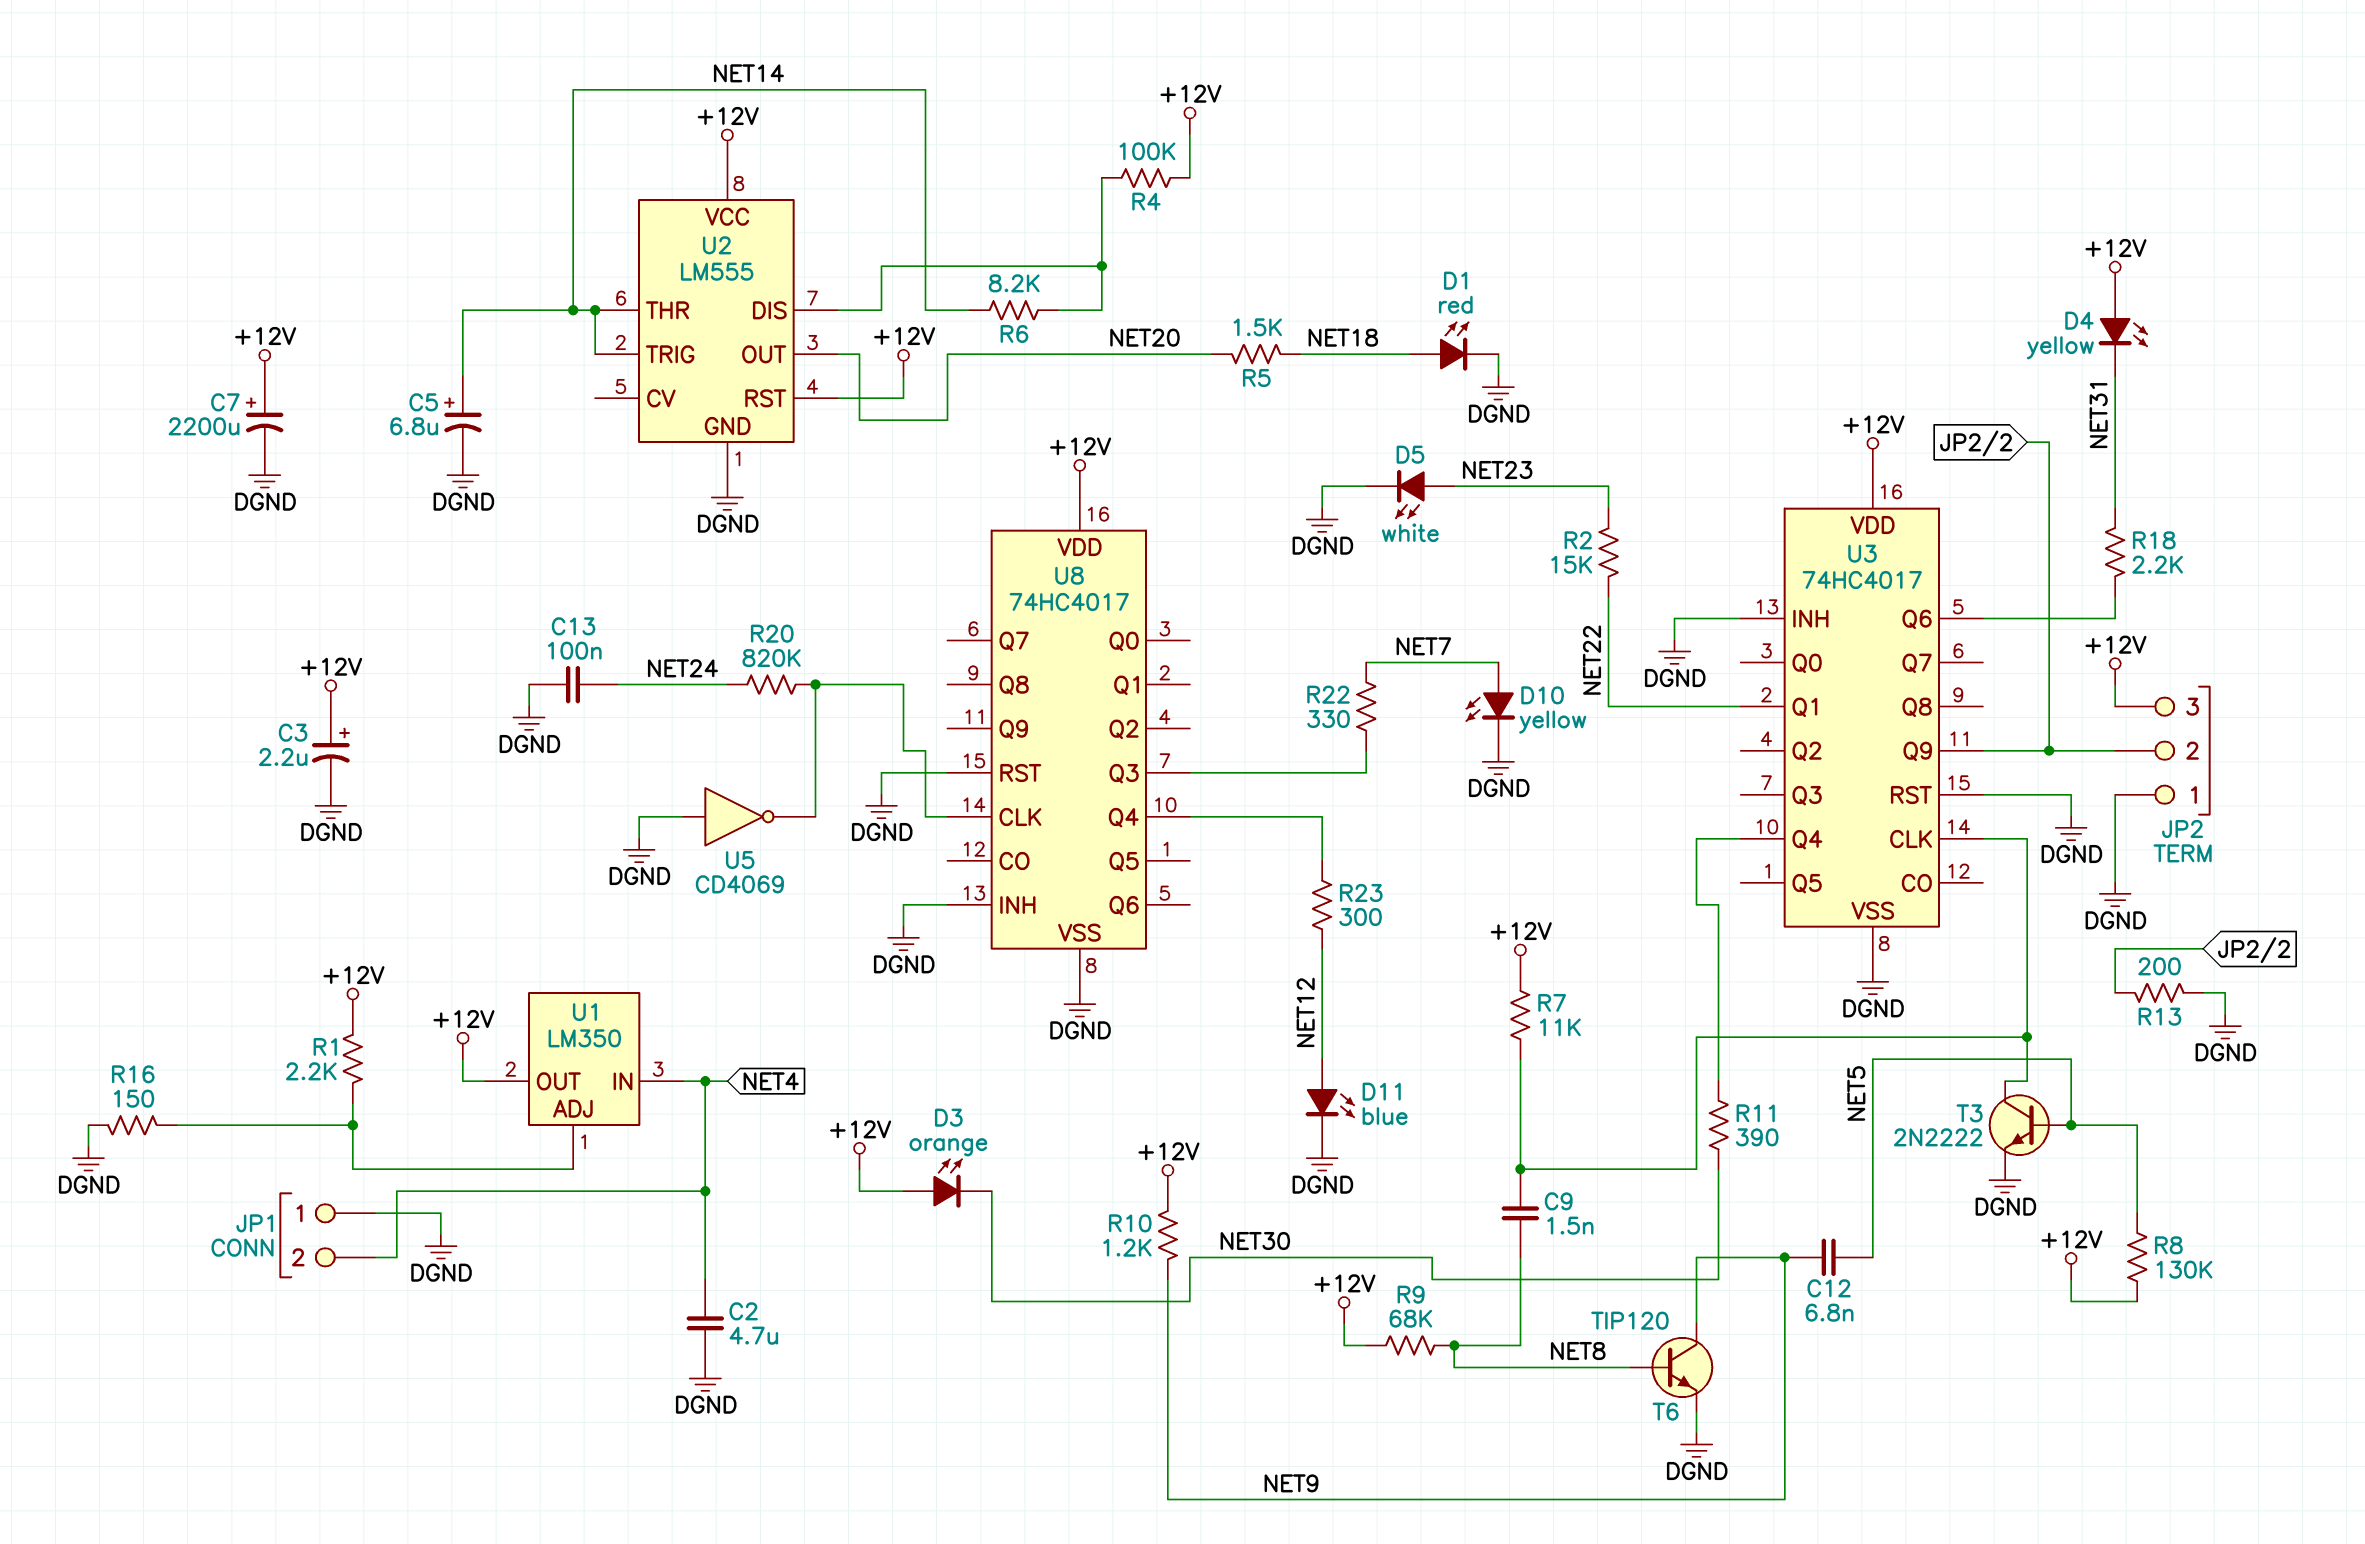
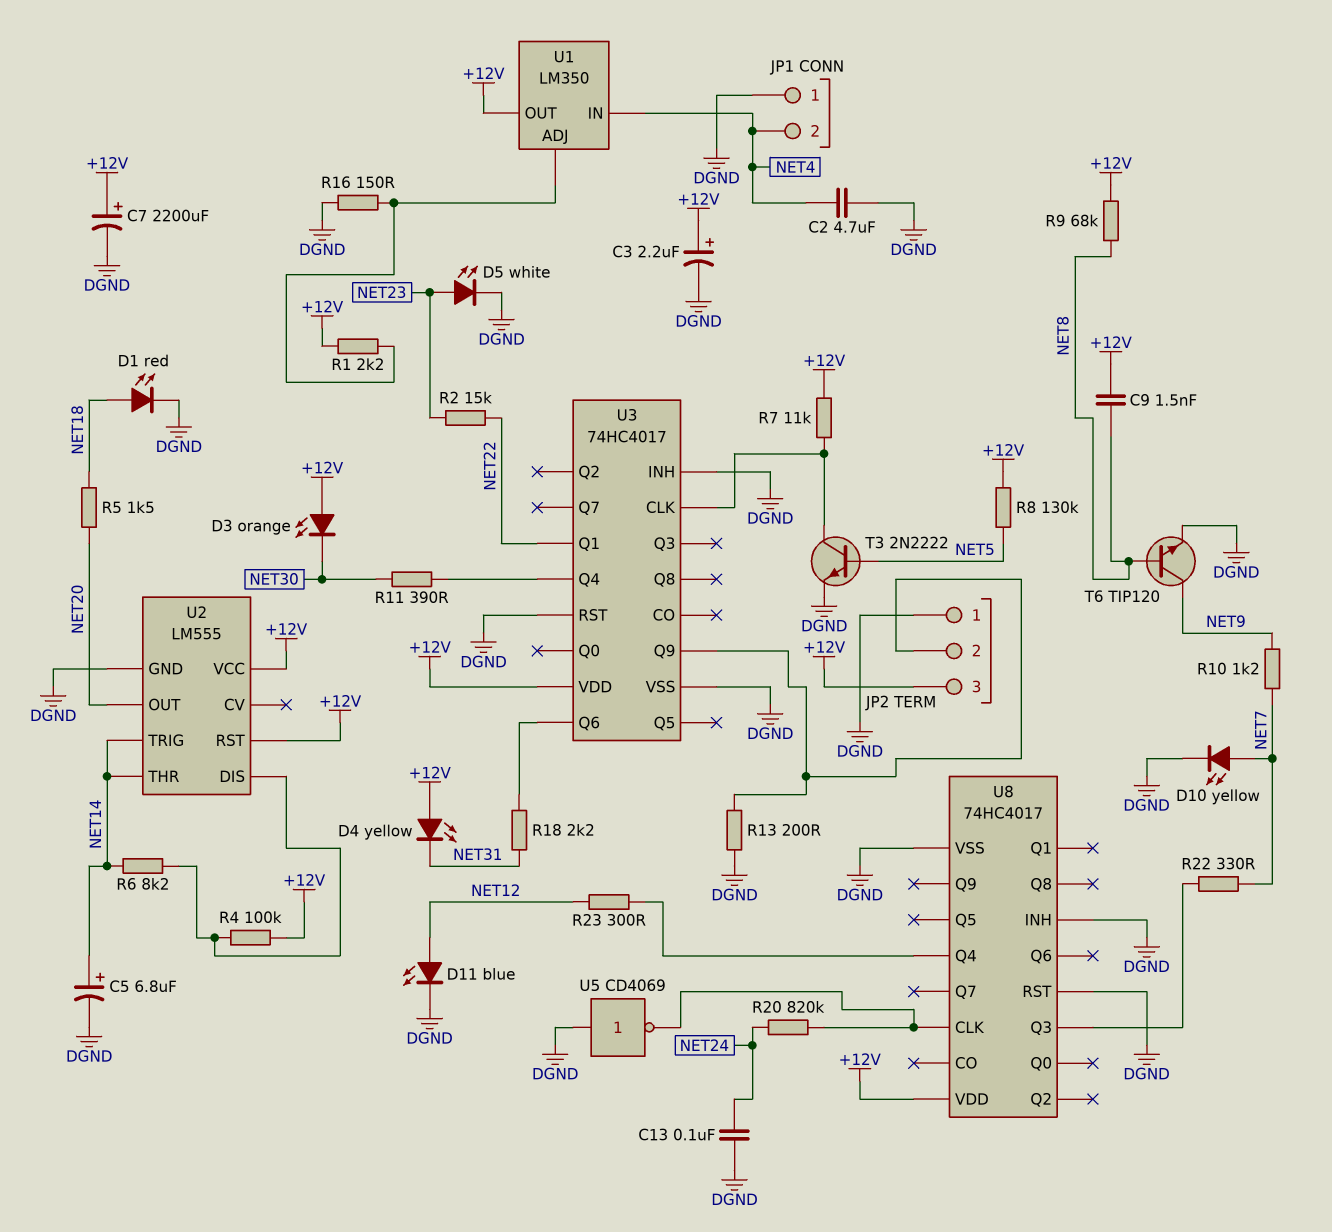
C9: 1.5nF (NET8, U3/CLK) -> 1.5nF (+12V, NET8)
C12: 6.8nF (NET5, NET9) -> none
R10: 1.2k (+12V, NET9) -> 1.2k (NET7, NET9)

